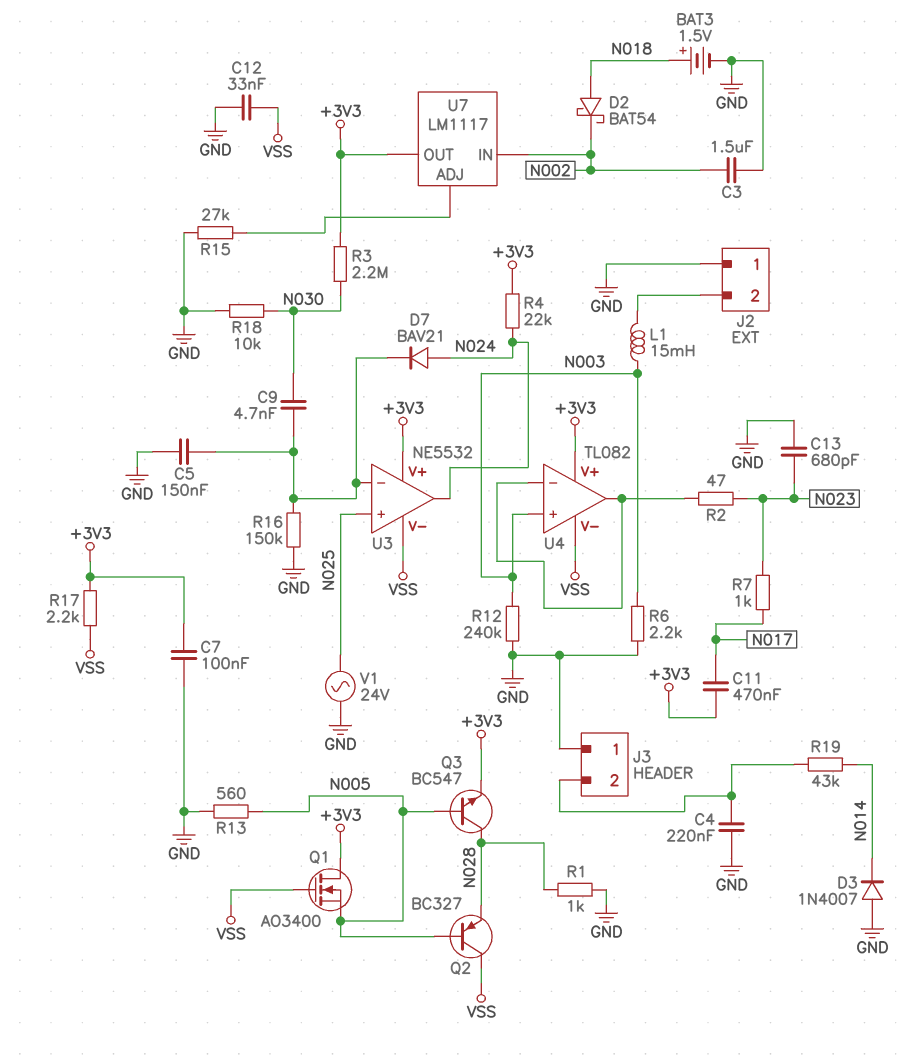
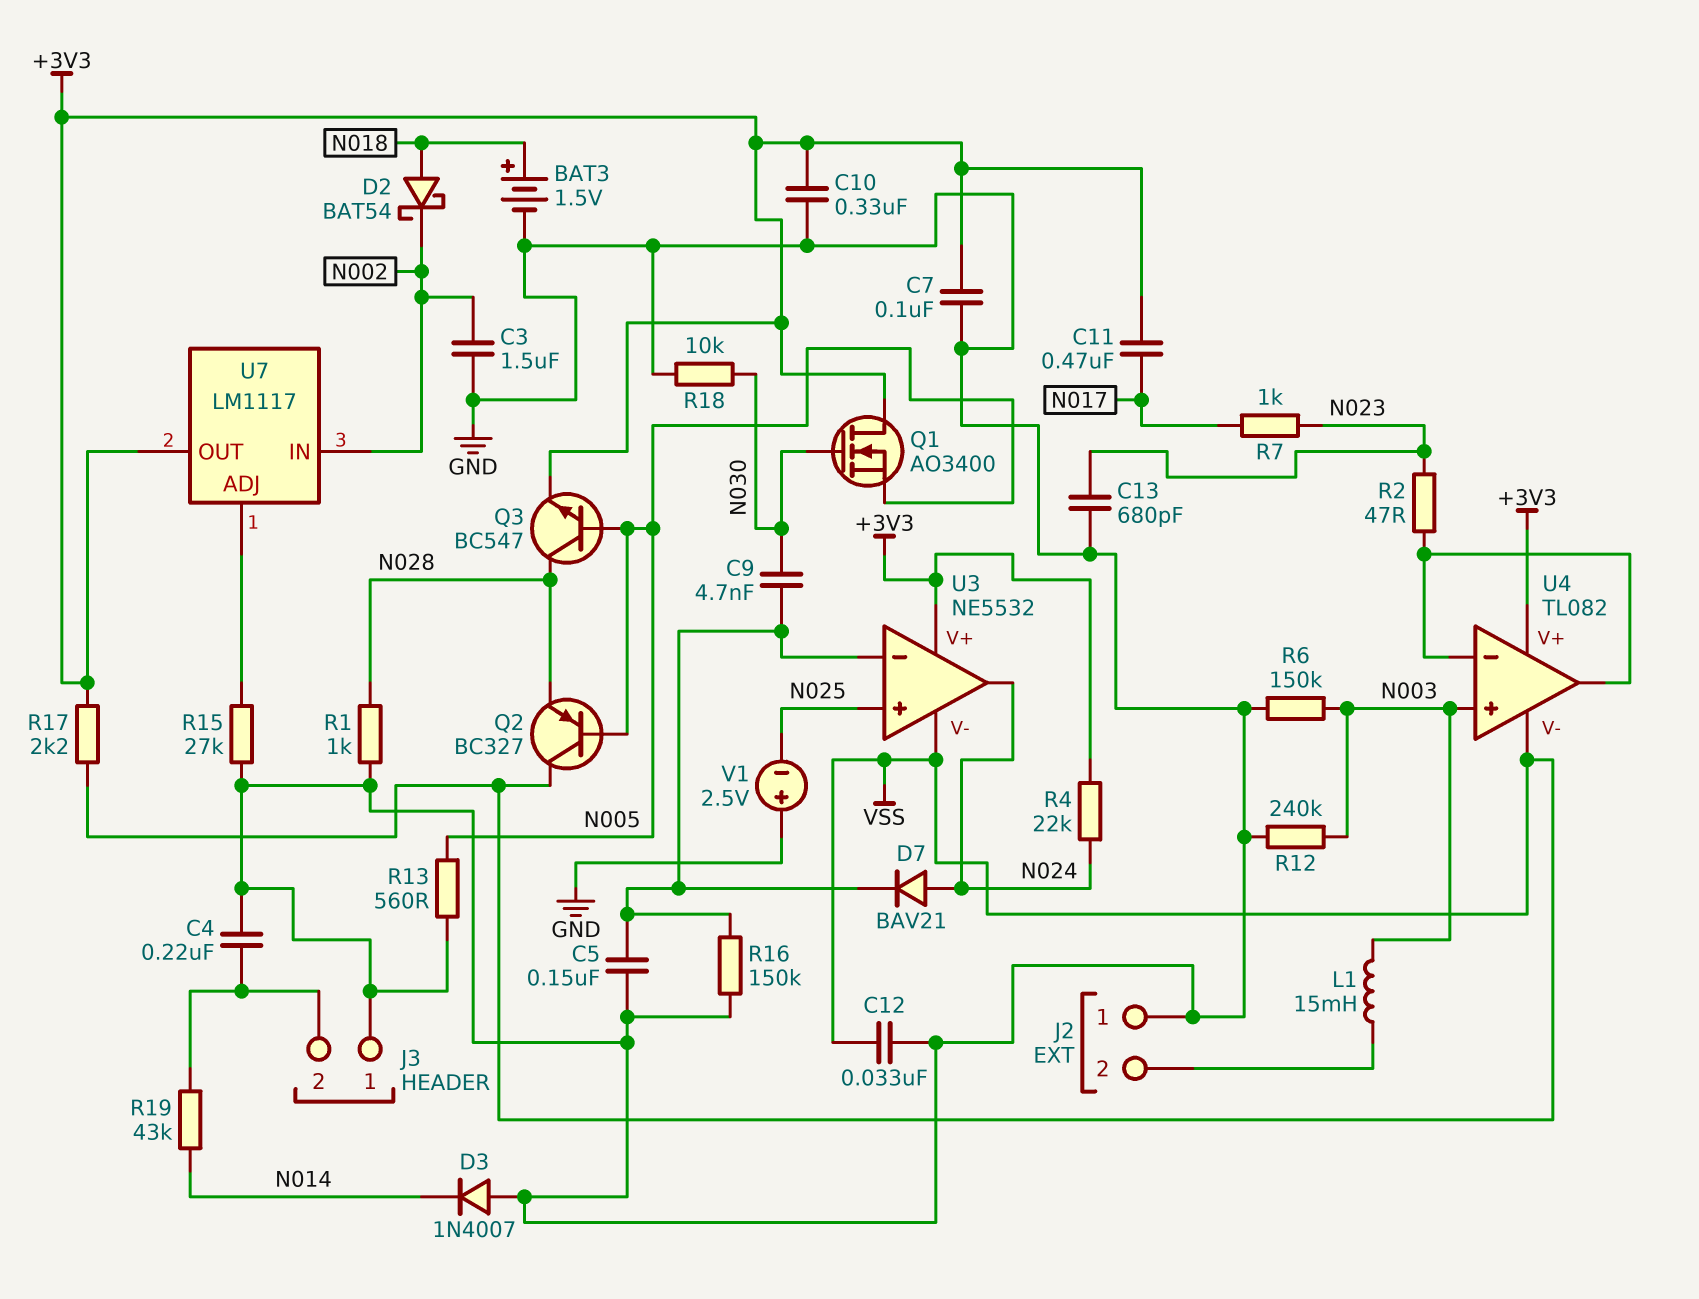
C10: none -> 330nF (+3V3, GND)
Q1: NMOS AO3400 (G VSS, D +3V3, S N005) -> NMOS AO3400 (G N030, D +3V3, S N005)
R3: 2.2M (+3V3, N030) -> none
R6: 2.2k (GND, N003) -> 150k (GND, N003)
V1: AC 24V (GND, N025) -> 2.5V (plus GND, minus N025)

